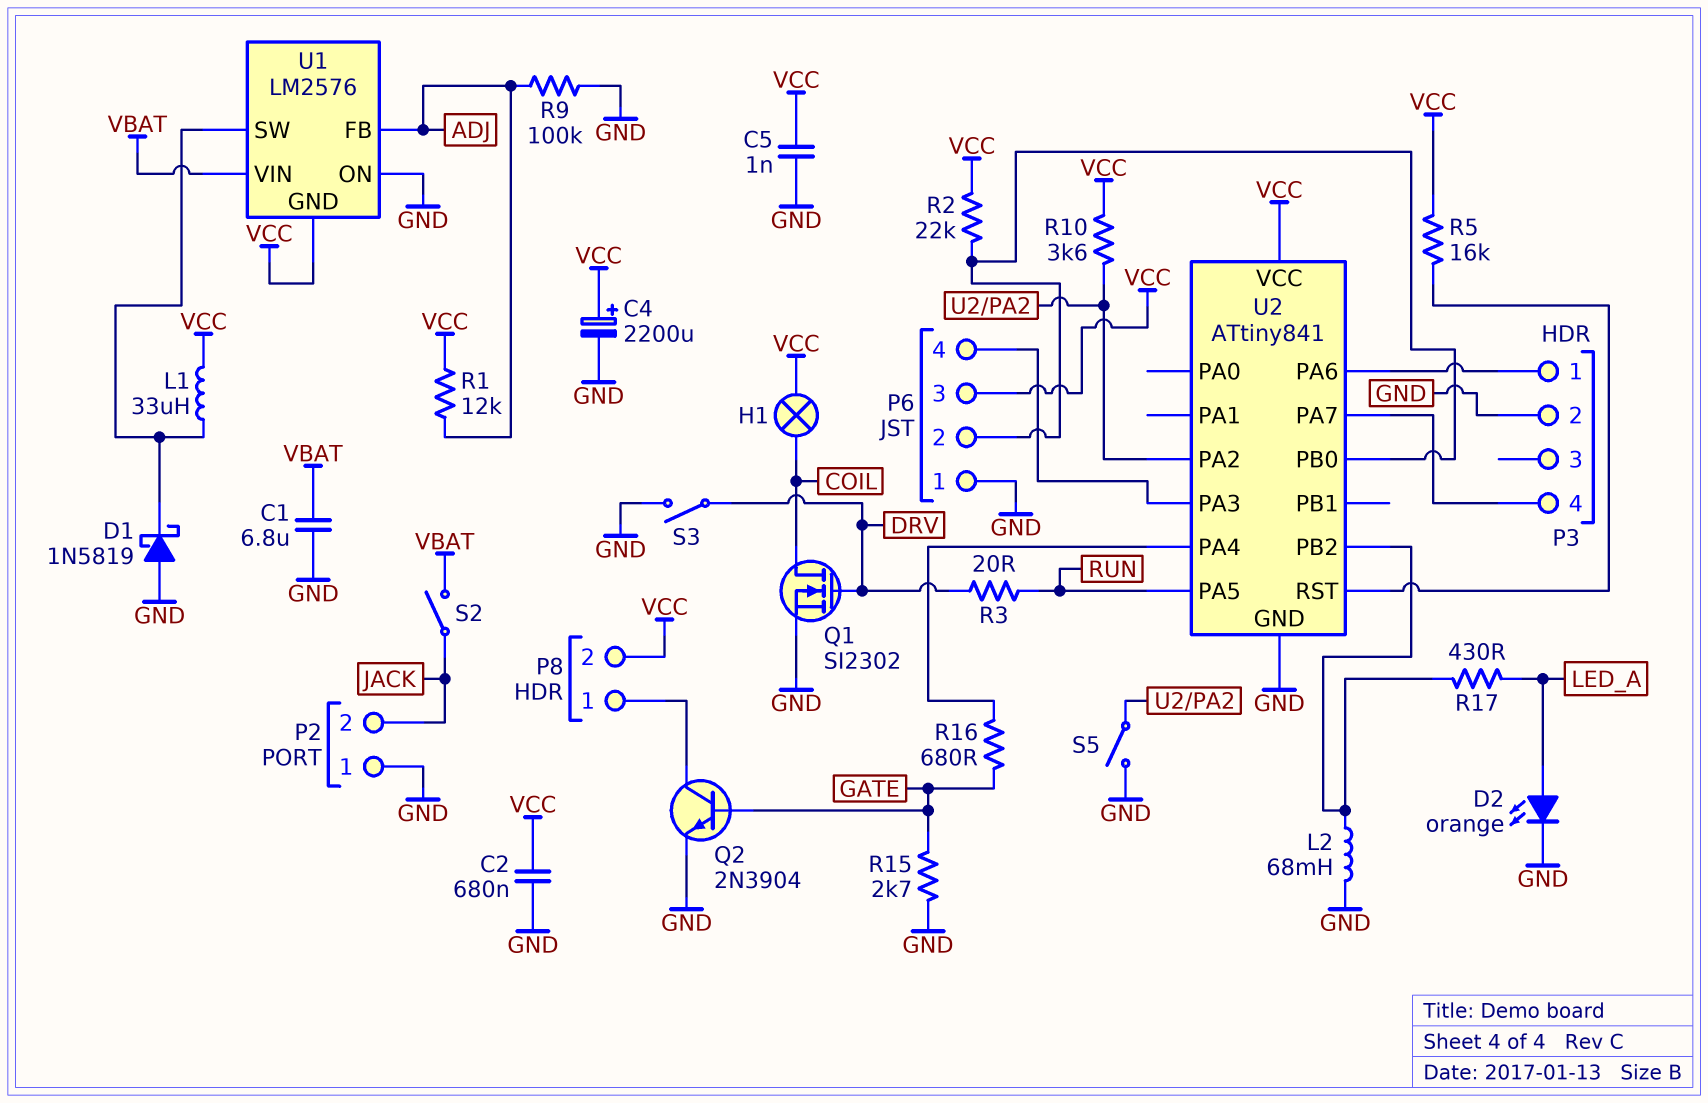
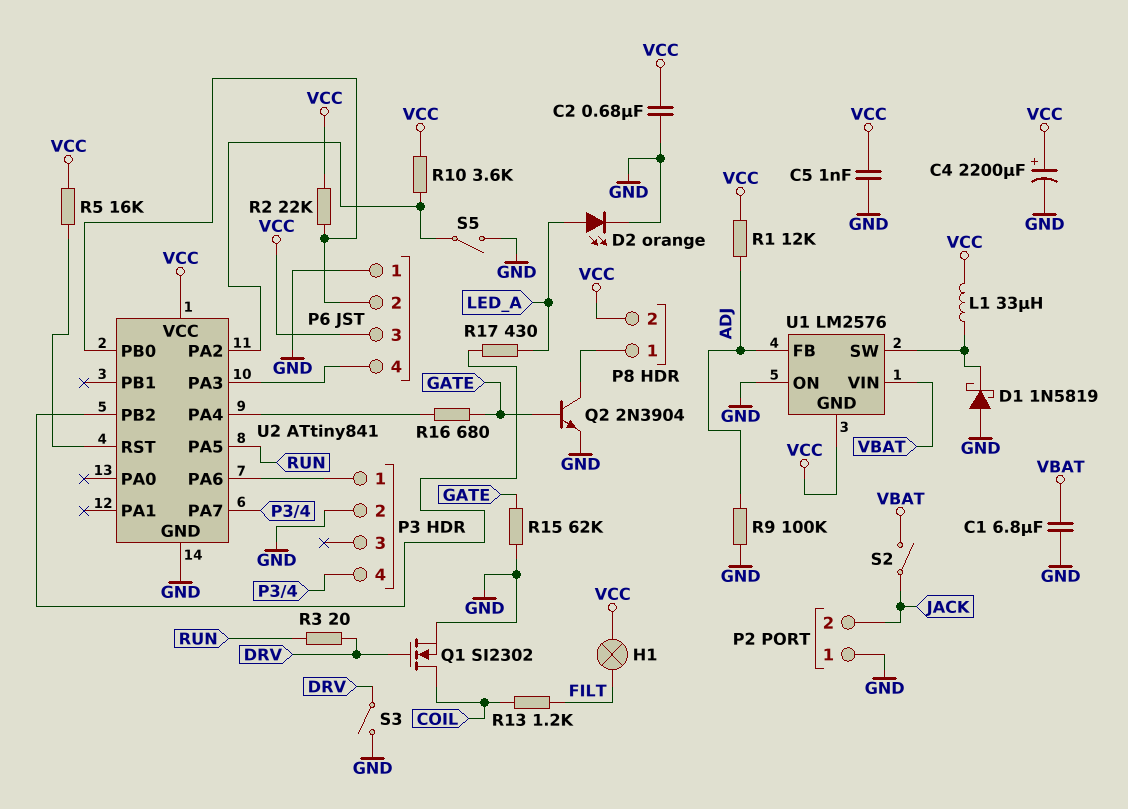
H1: lamp (COIL, VCC) -> lamp (FILT, VCC)
L2: 68mH (GND, U2/PB2) -> none
R13: none -> 1.2k (COIL, FILT)
R15: 2.7k (GATE, GND) -> 62k (GATE, GND)

